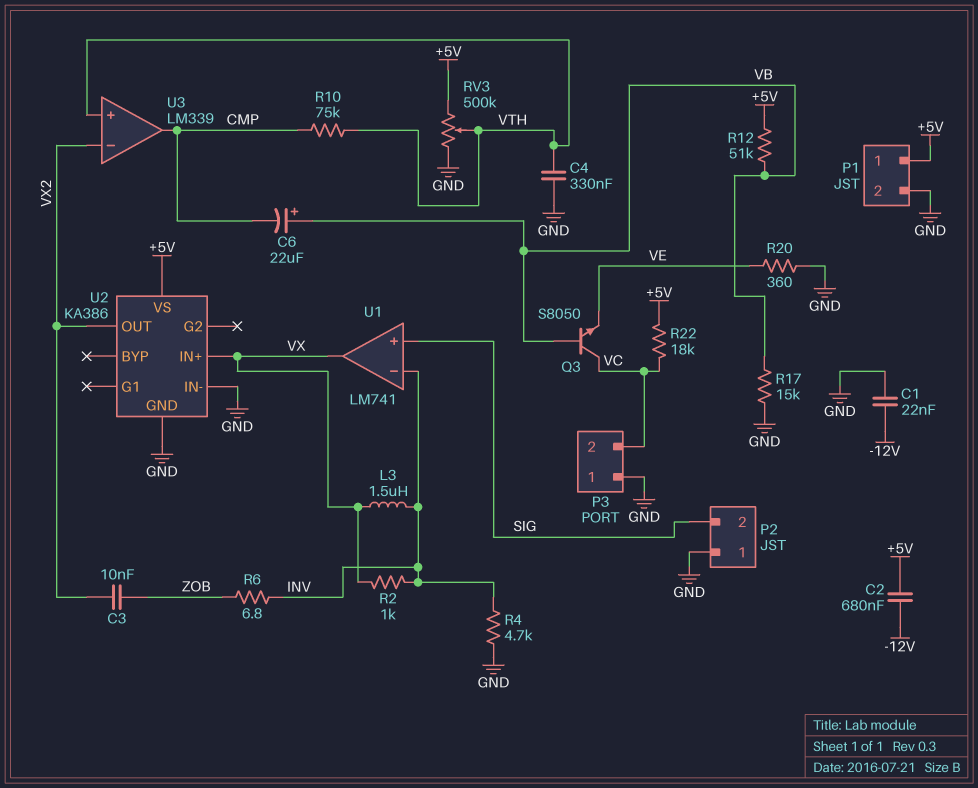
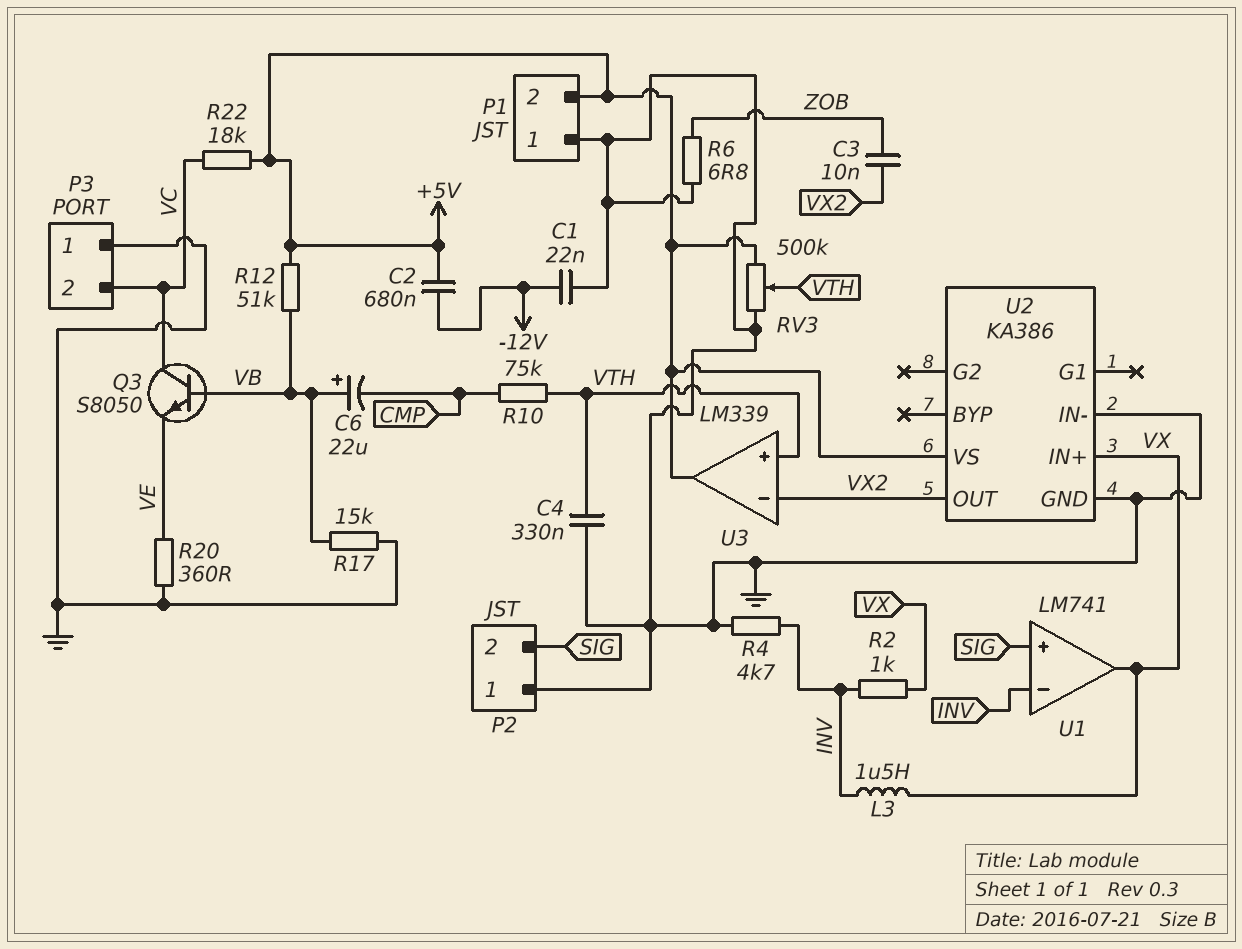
P1 pin 1: +5V -> GND
P1 pin 2: GND -> +5V
R6: 6.8 (INV, ZOB) -> 6.8 (GND, ZOB)
U3 pin out: CMP -> +5V

